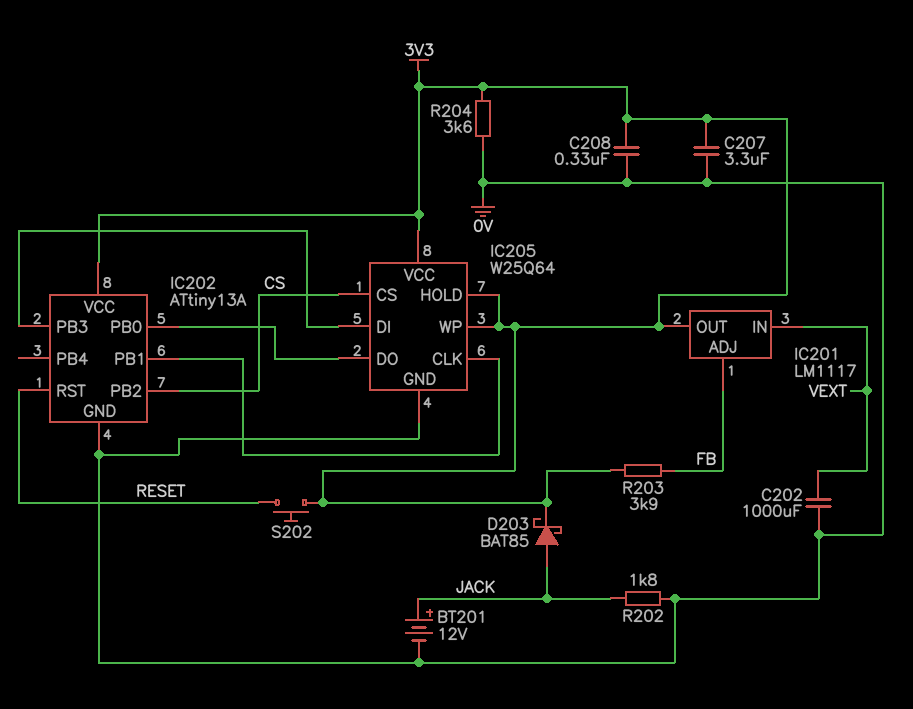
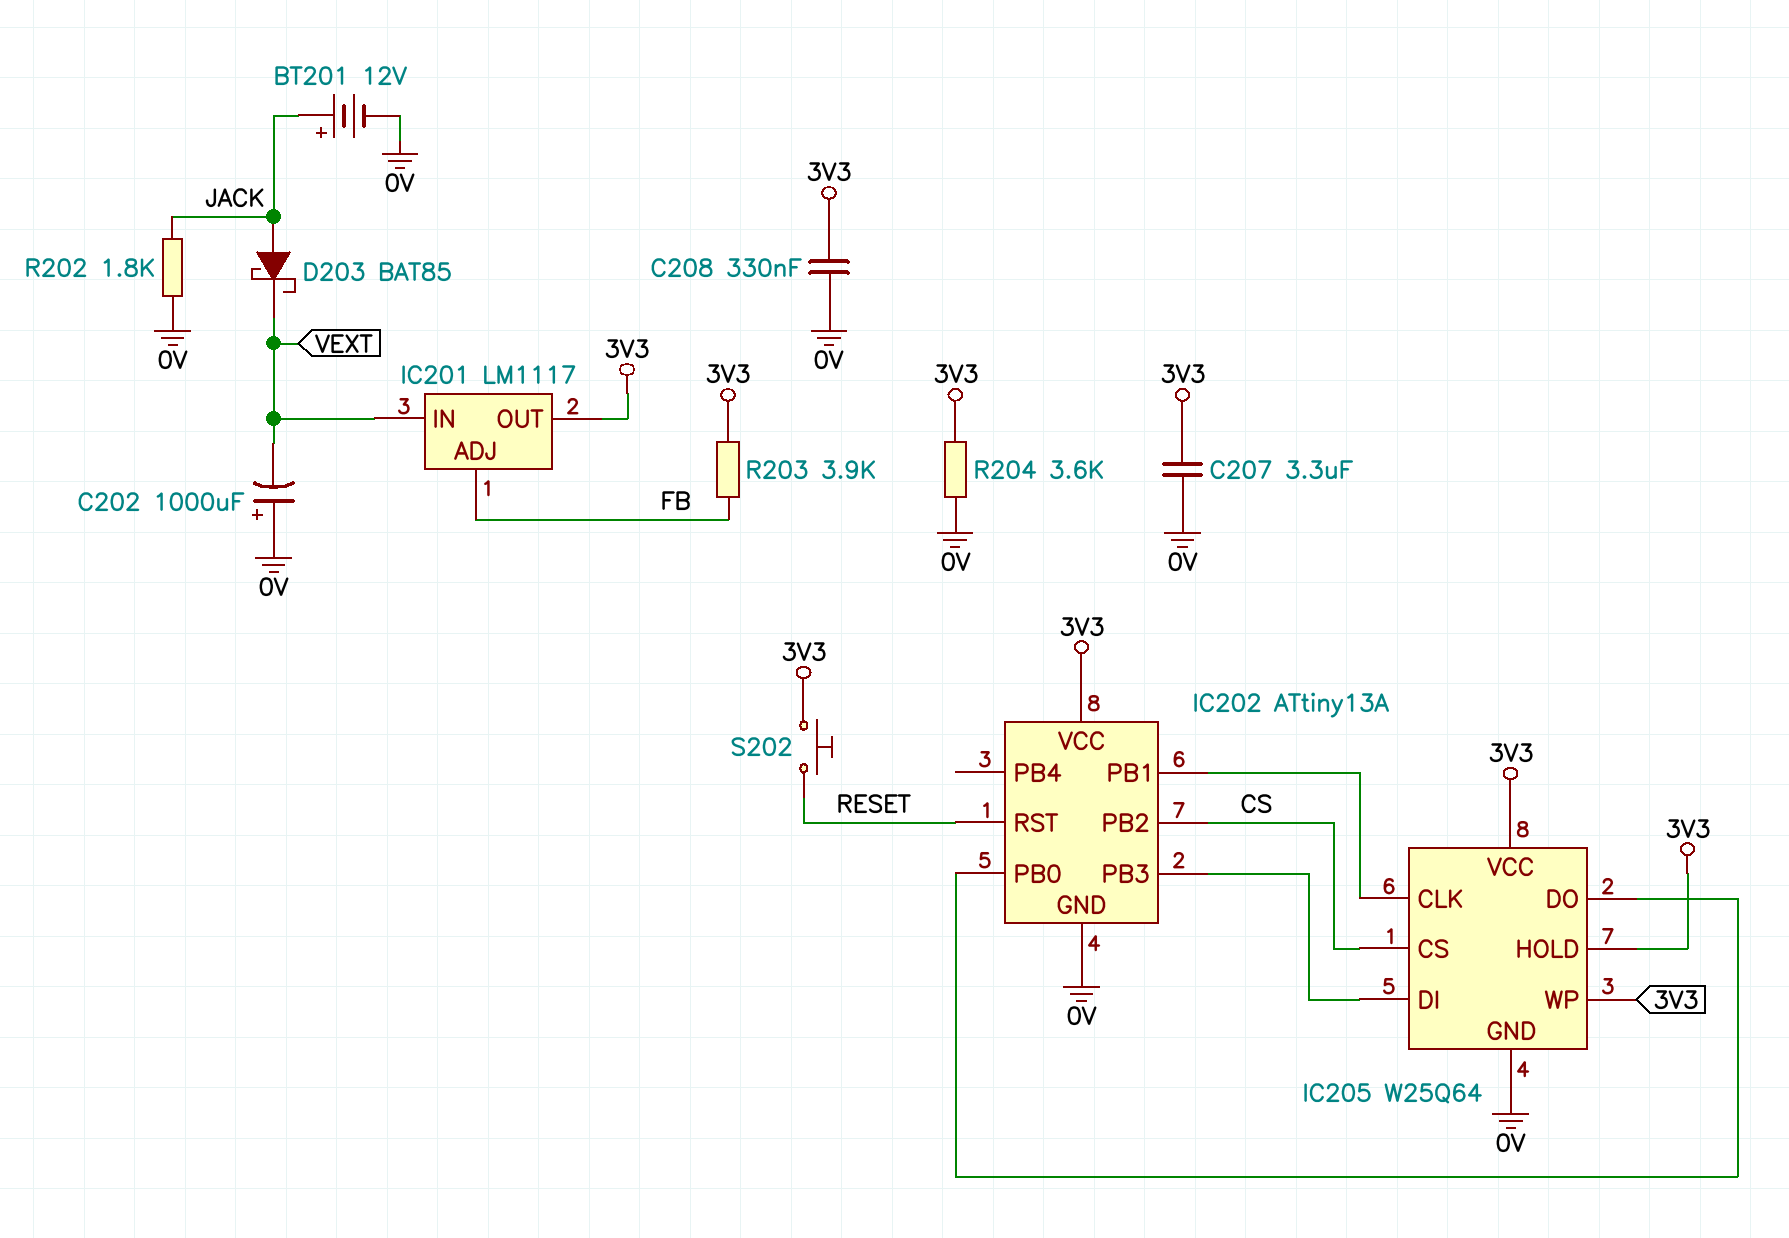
C202: 1000uF (0V, VEXT) -> 1000uF (plus 0V, minus VEXT)
D203: schottky BAT85 (A JACK, K 3V3) -> schottky BAT85 (A JACK, K VEXT)

